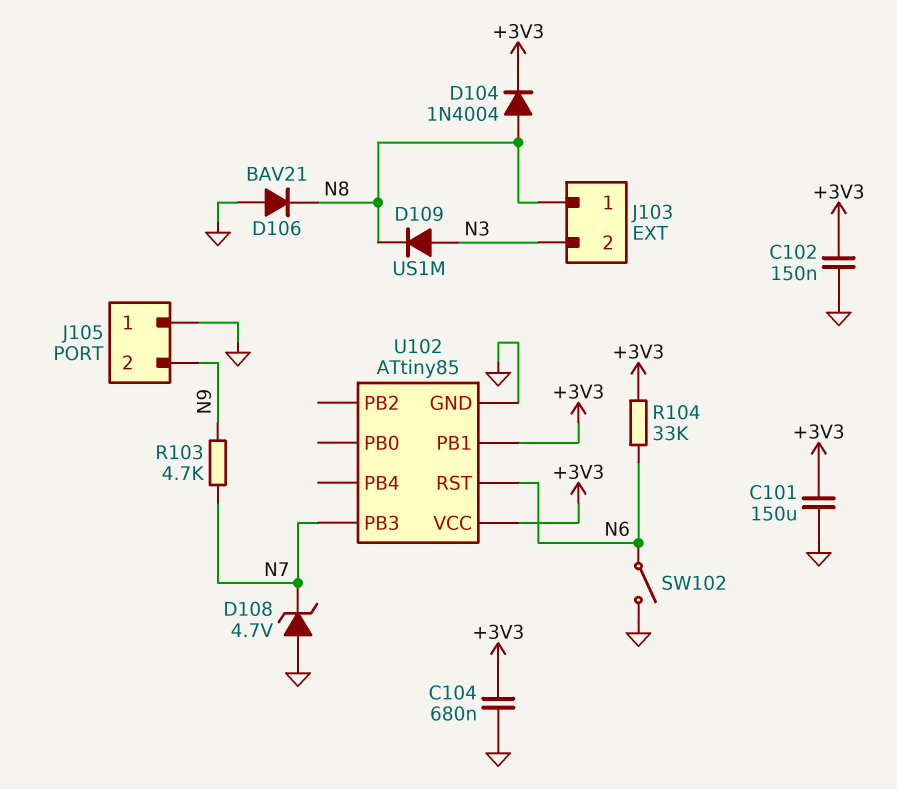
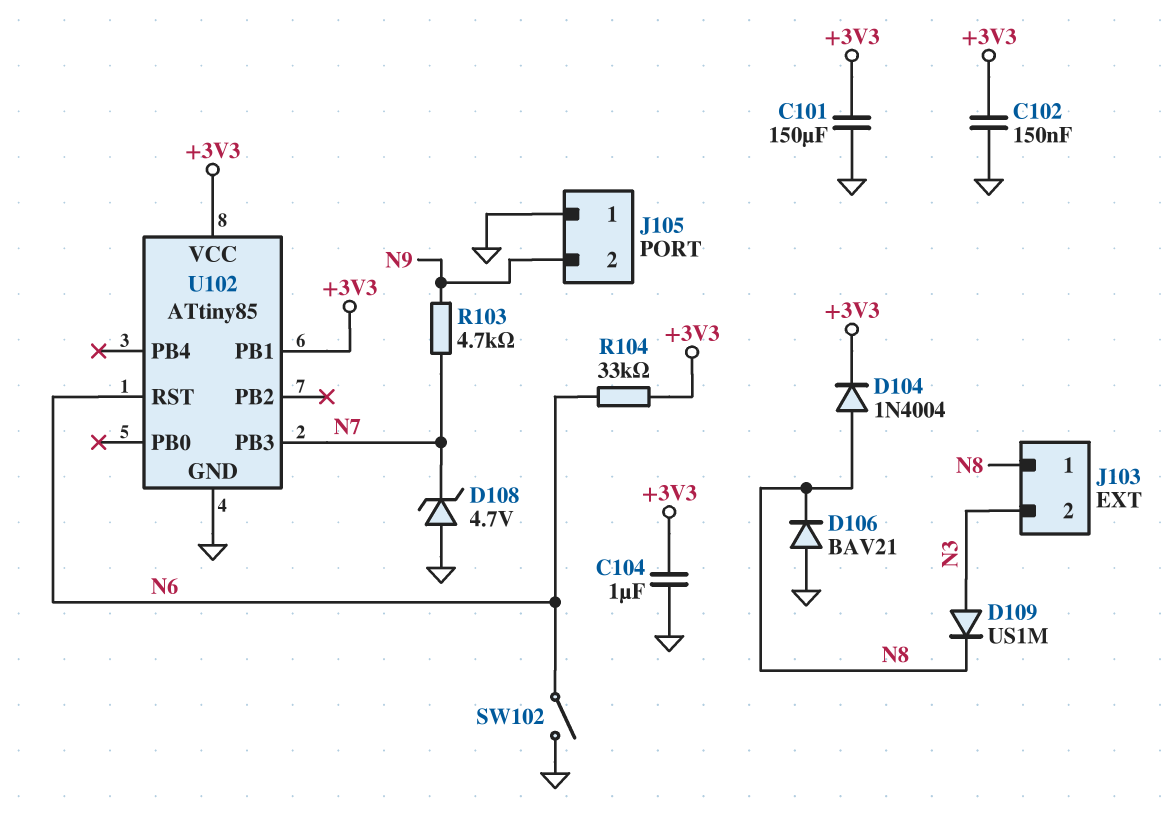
C104: 680nF (+3V3, GND) -> 1uF (+3V3, GND)

